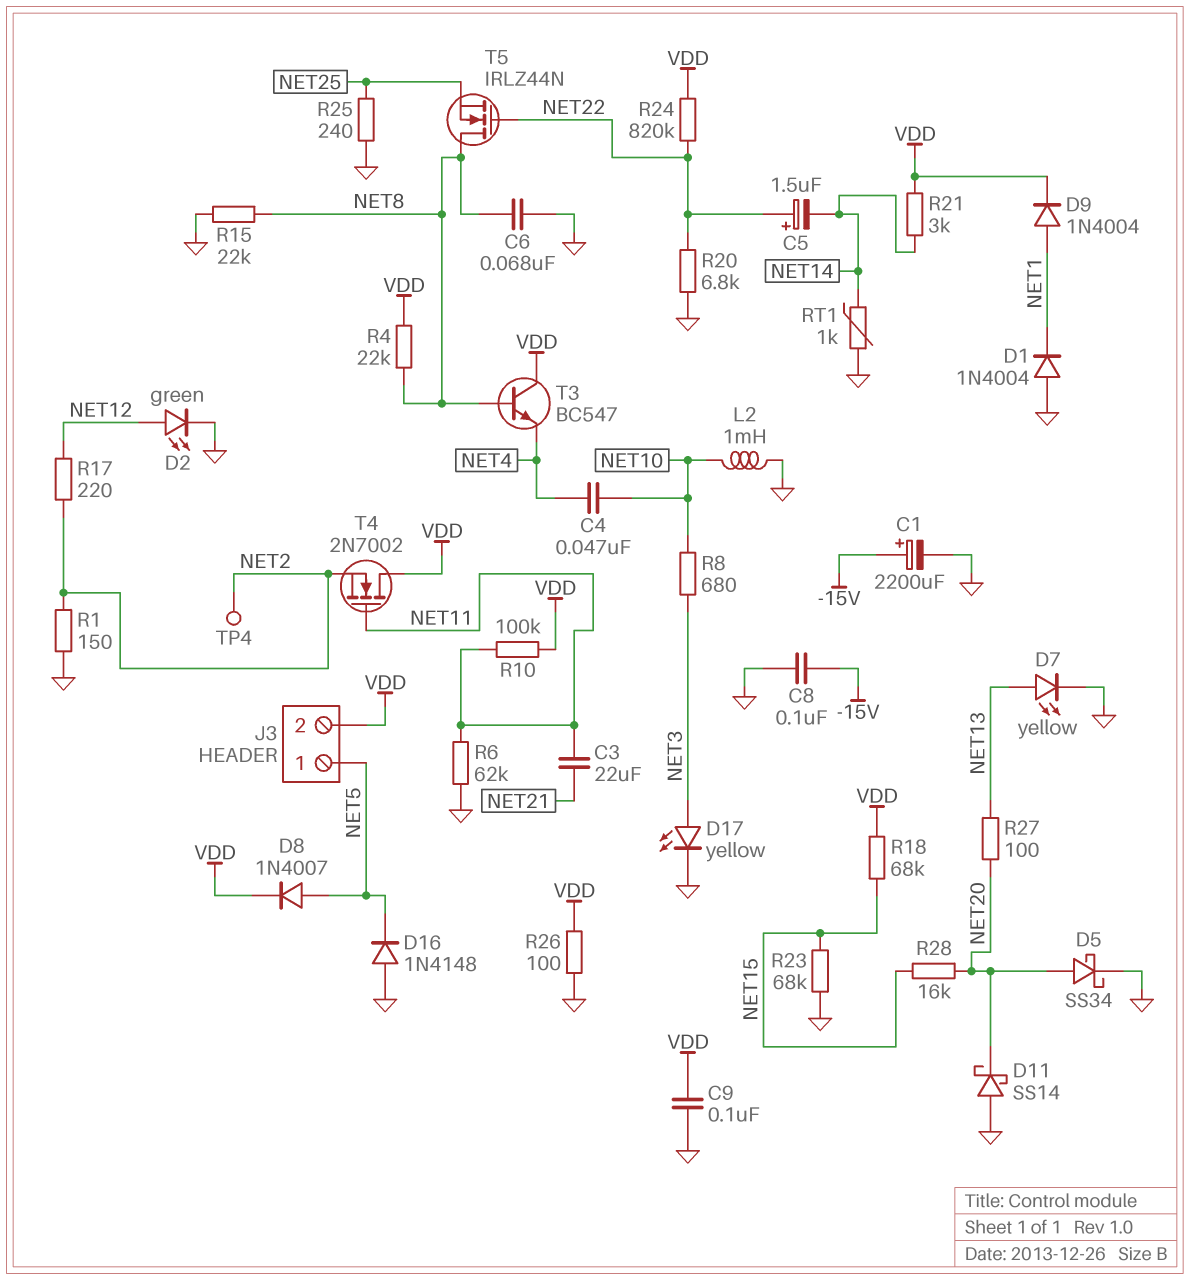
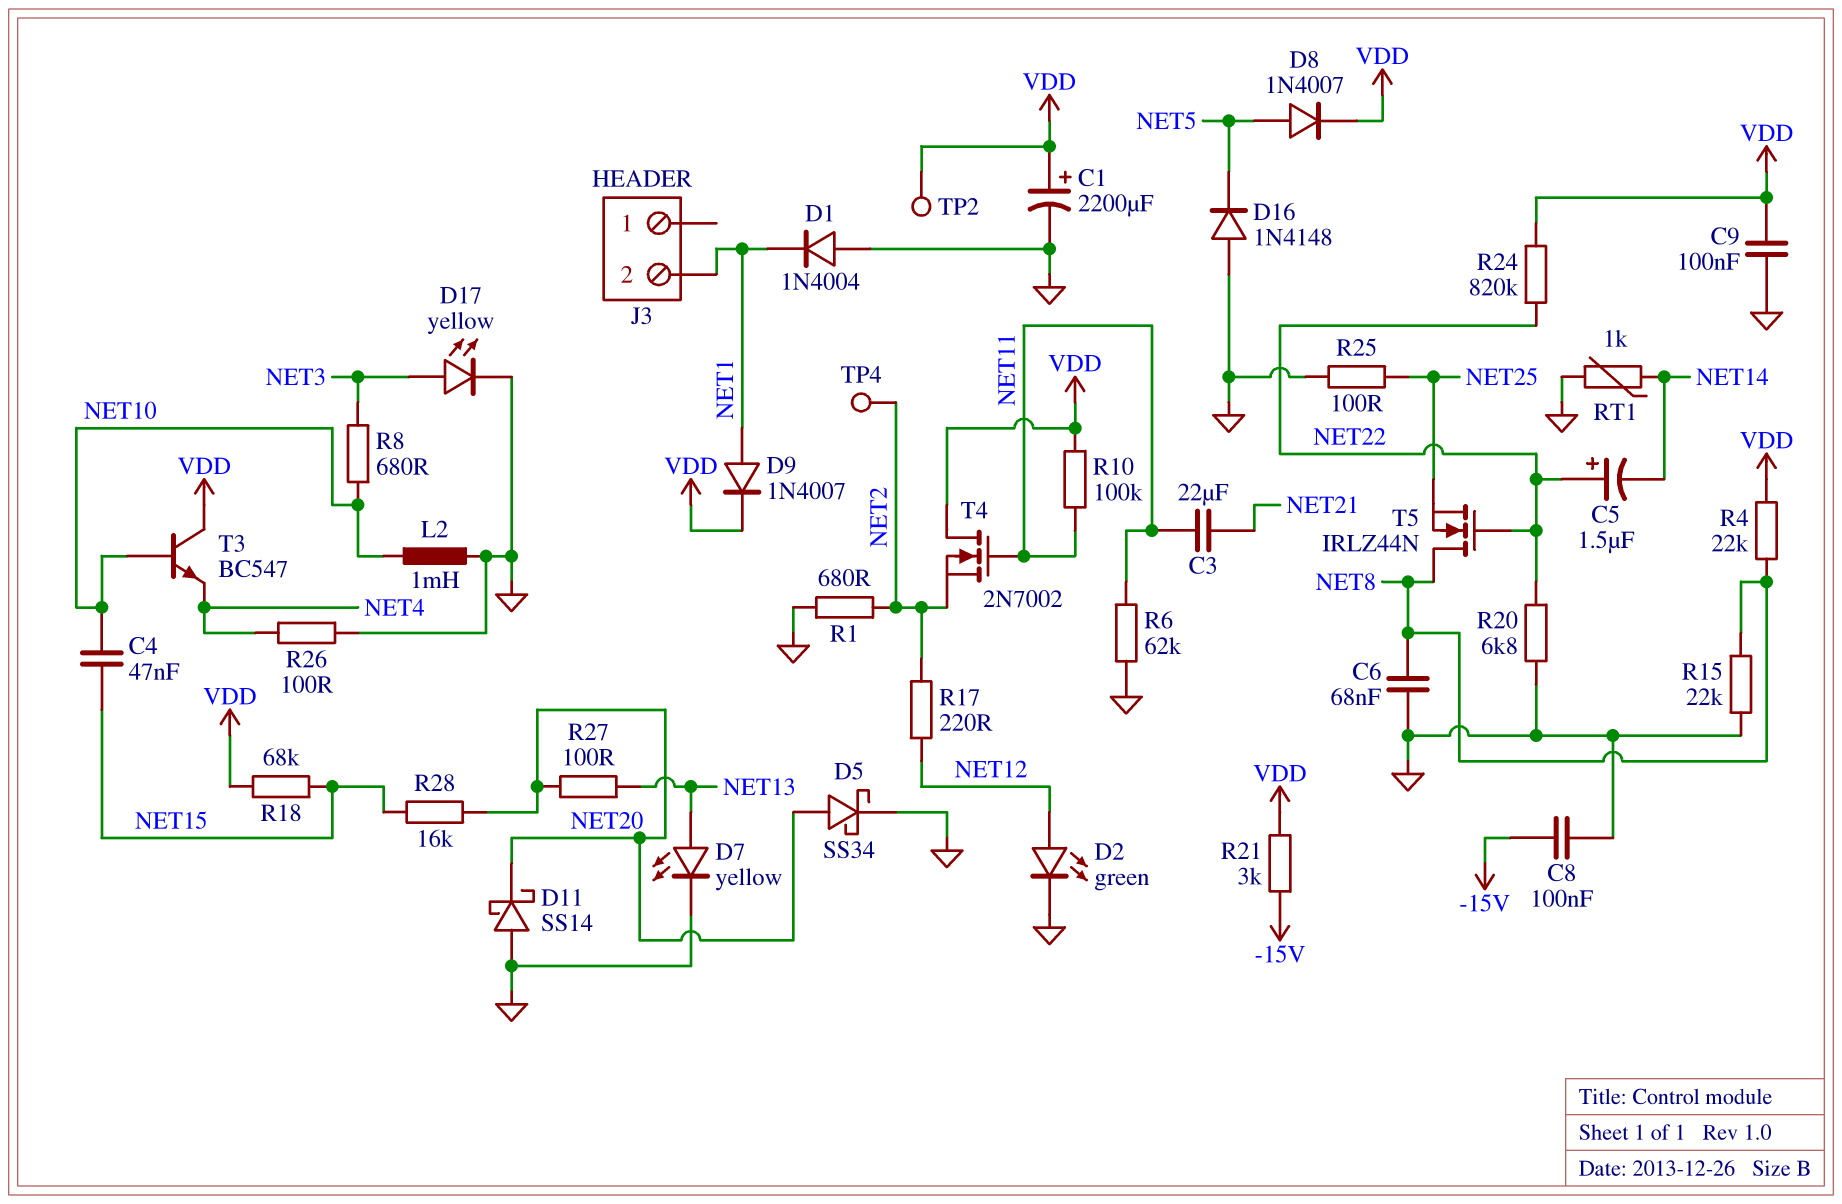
C1: 2200uF (plus -15V, minus GND) -> 2200uF (plus VDD, minus GND)
C4: 47nF (NET4, NET10) -> 47nF (NET10, NET15)
D9: diode 1N4004 (A NET1, K VDD) -> diode 1N4007 (A NET1, K VDD)
J3 pin 1: NET5 -> none
J3 pin 2: VDD -> NET1
R1: 150 (GND, NET2) -> 680 (GND, NET2)
R21: 3k (NET14, VDD) -> 3k (-15V, VDD)
R23: 68k (GND, NET15) -> none
R25: 240 (GND, NET25) -> 100 (GND, NET25)
R26: 100 (GND, VDD) -> 100 (GND, NET4)
T3: NPN BC547 (B NET8, C VDD, E NET4) -> NPN BC547 (B NET10, C VDD, E NET4)
TP2: none -> test point (VDD)

